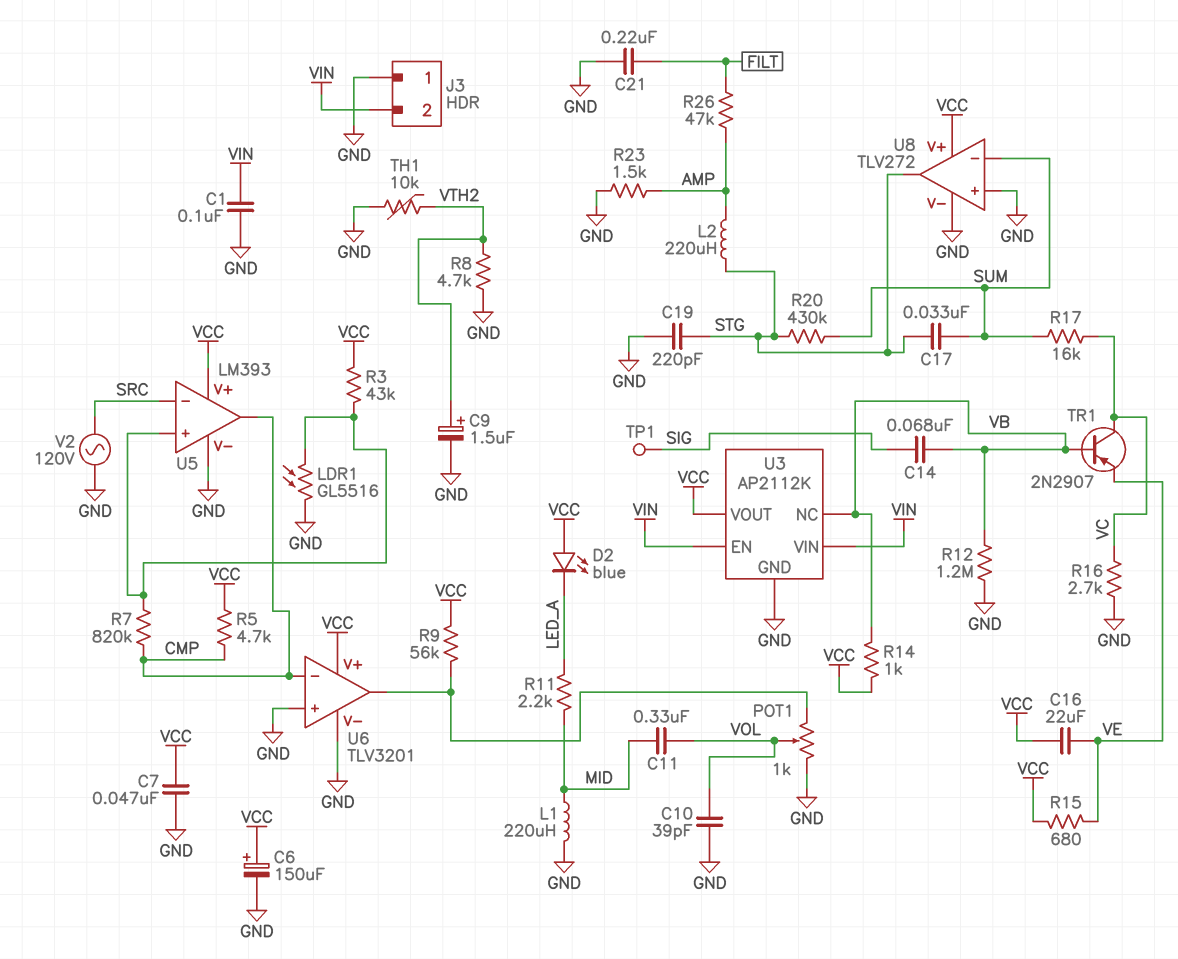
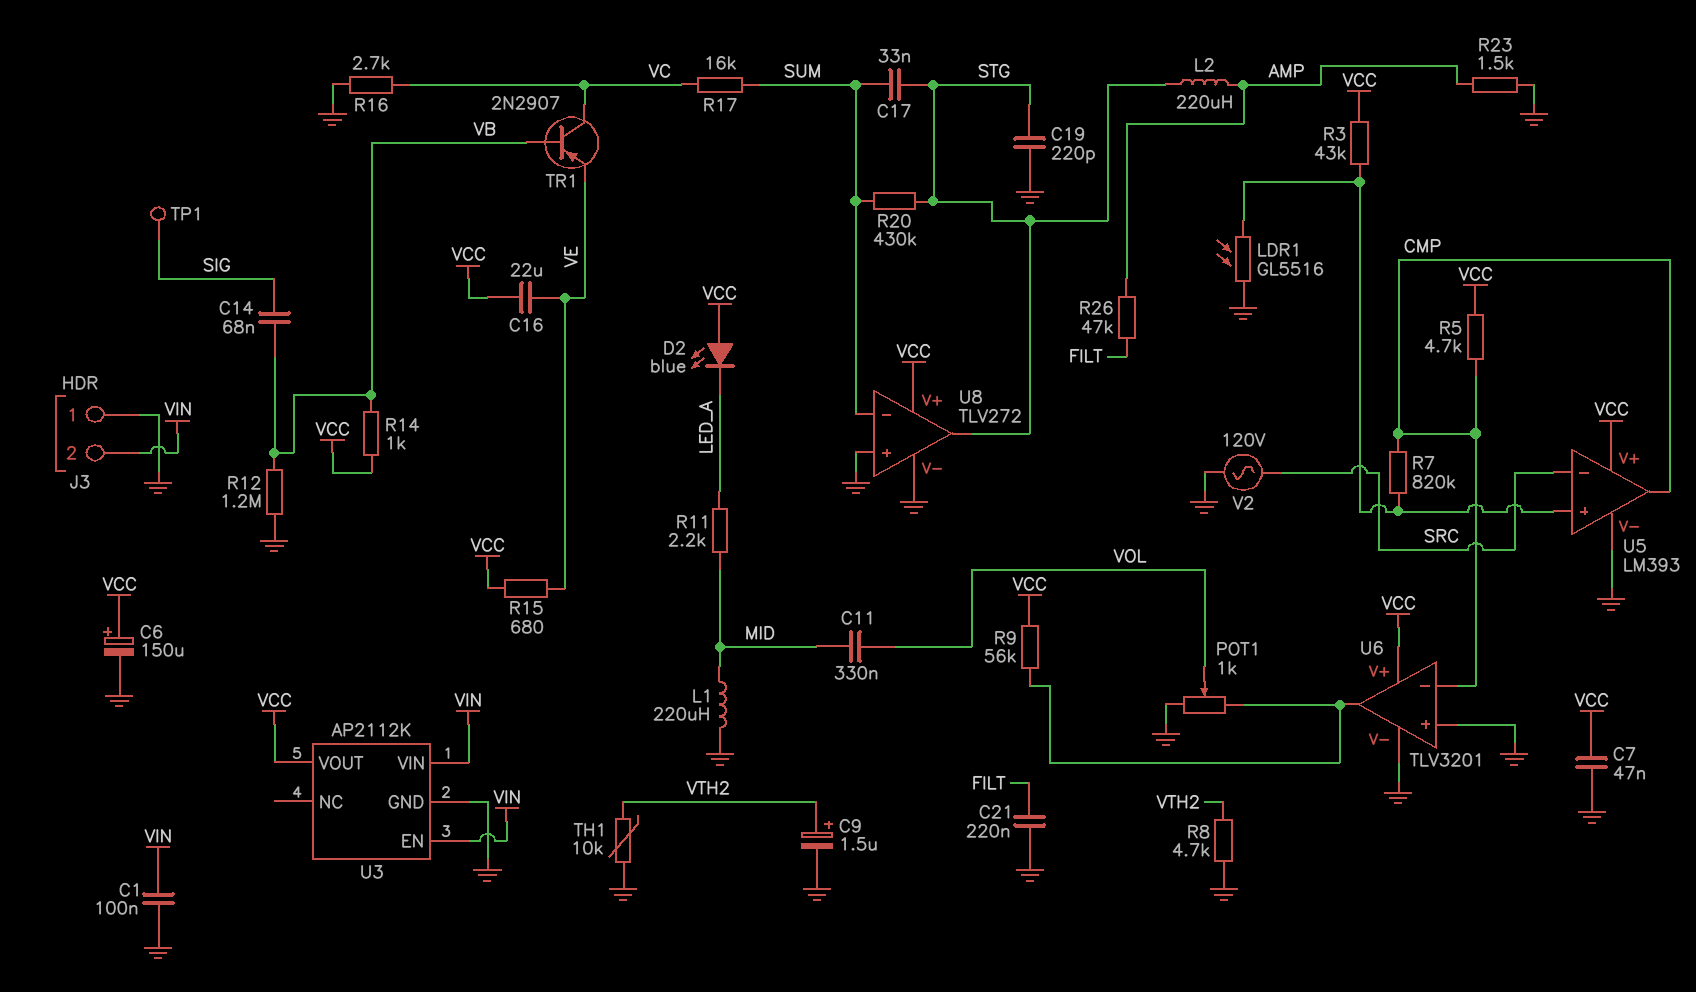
C10: 39pF (GND, VOL) -> none
U3 pin NC: VB -> none

